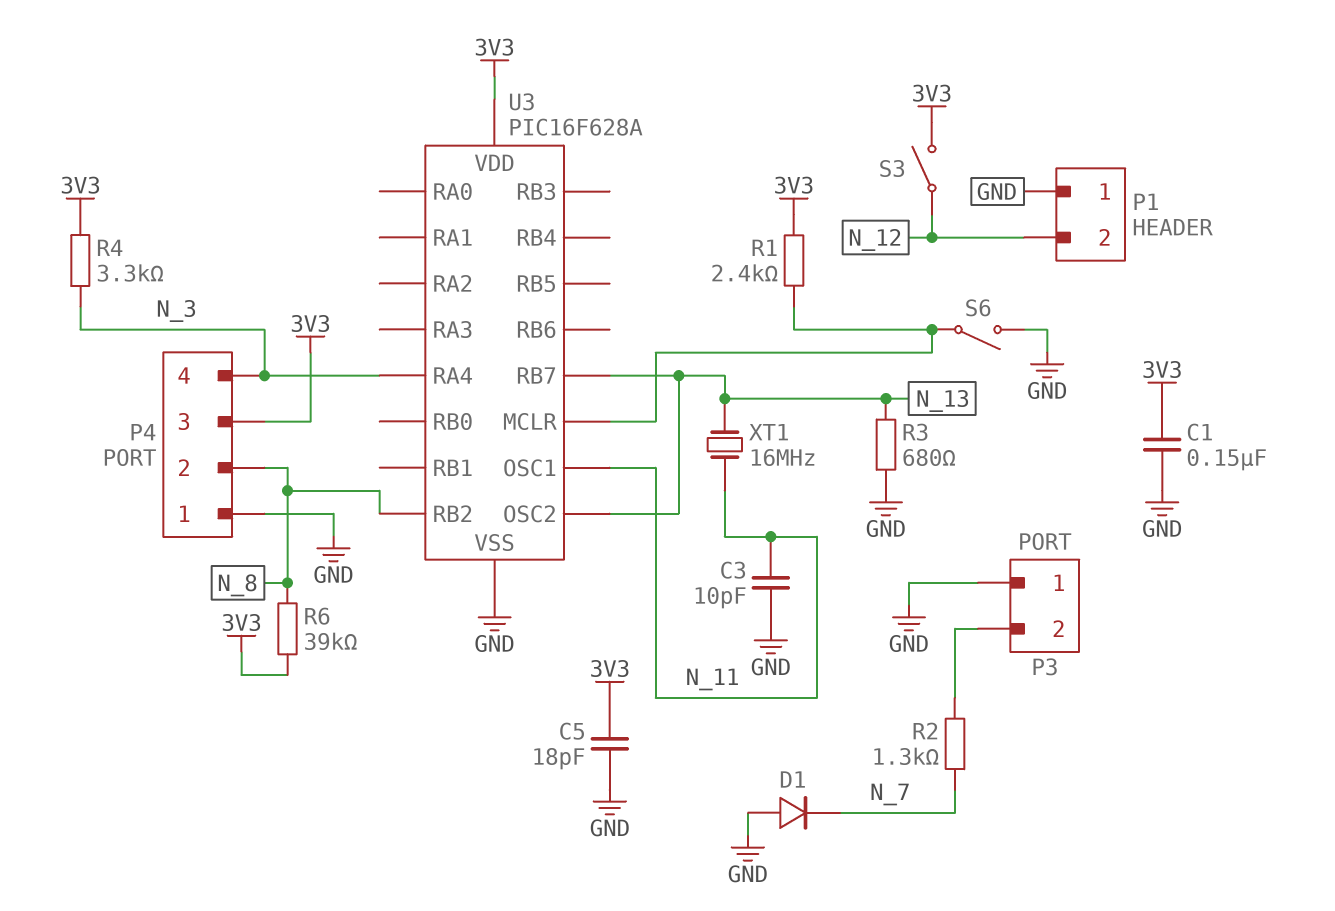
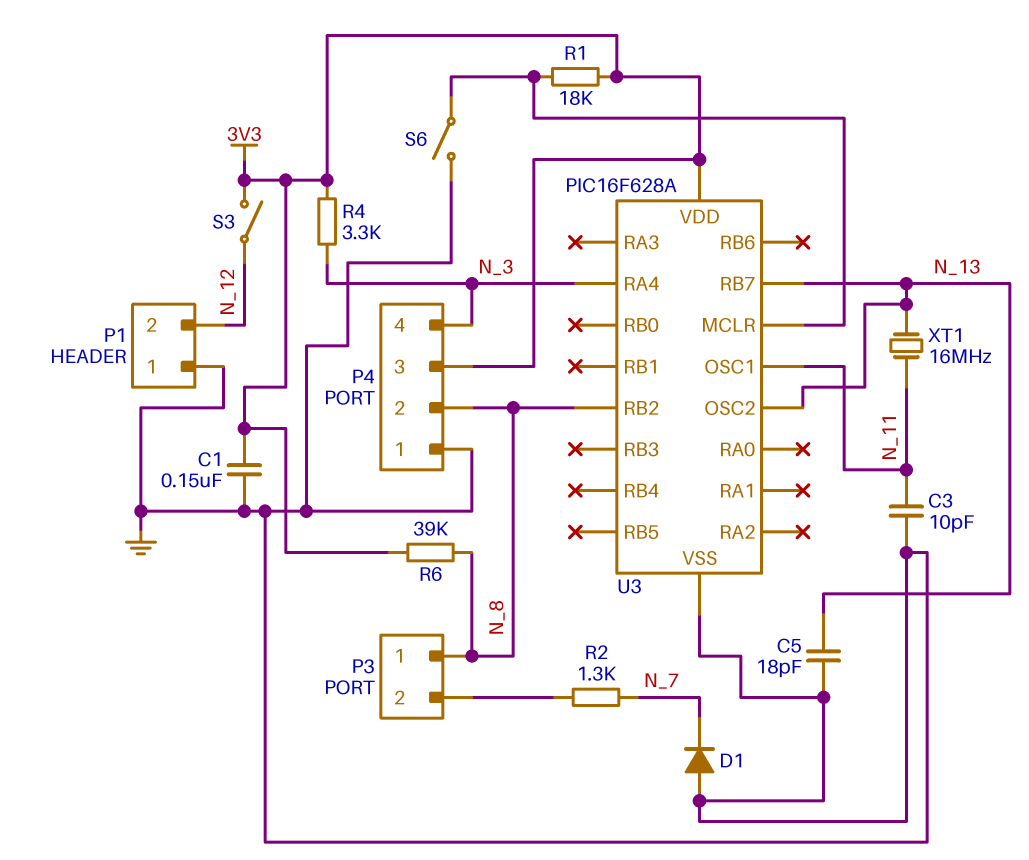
C5: 18pF (3V3, GND) -> 18pF (GND, N_13)
P3 pin 1: GND -> N_8
R1: 2.4k (3V3, U3/MCLR) -> 18k (3V3, U3/MCLR)
R3: 680 (GND, N_13) -> none

